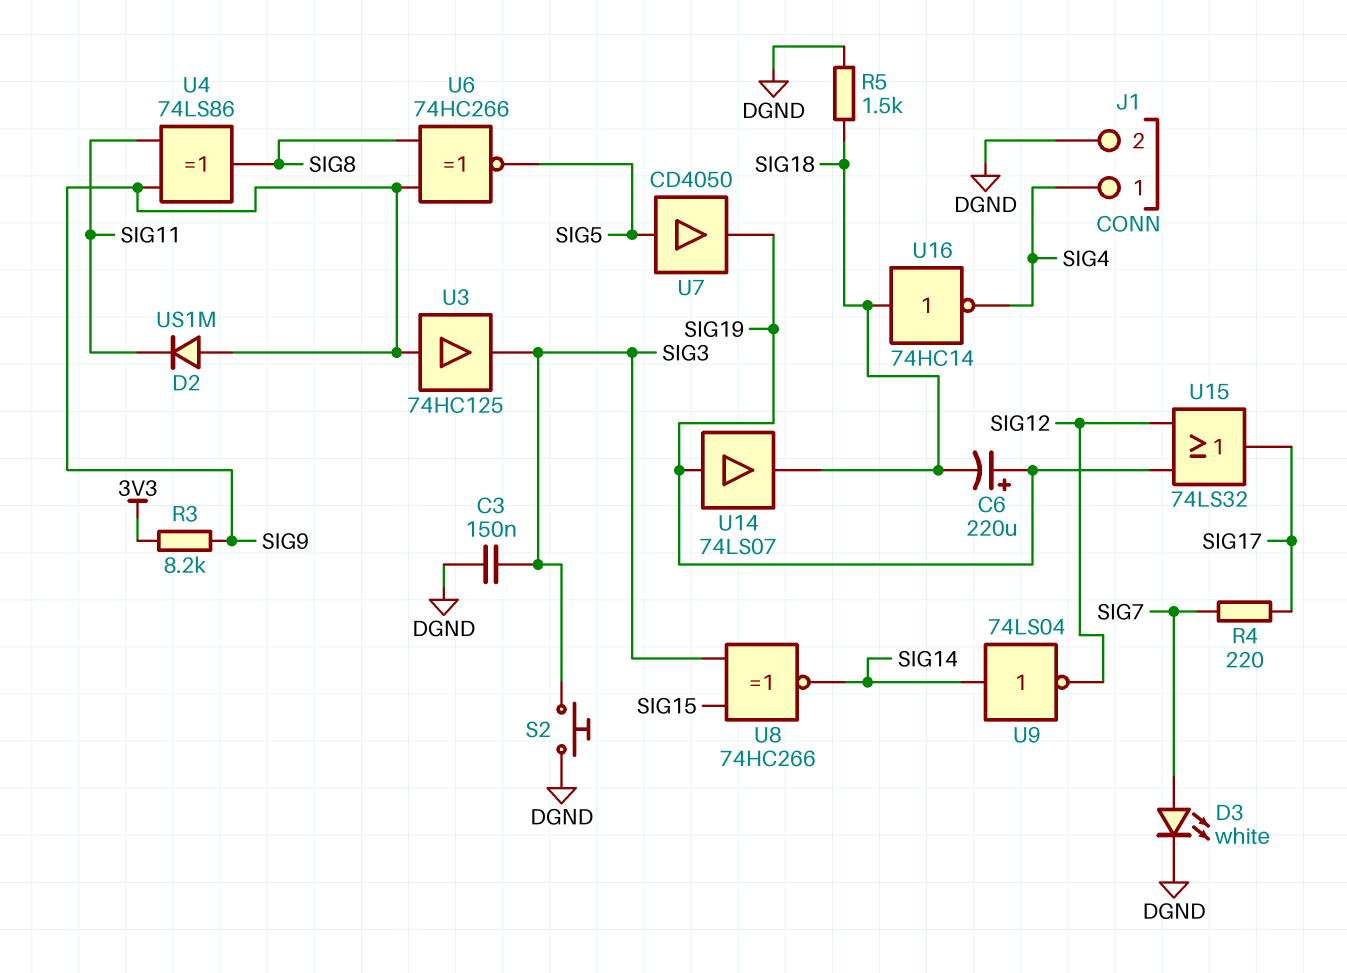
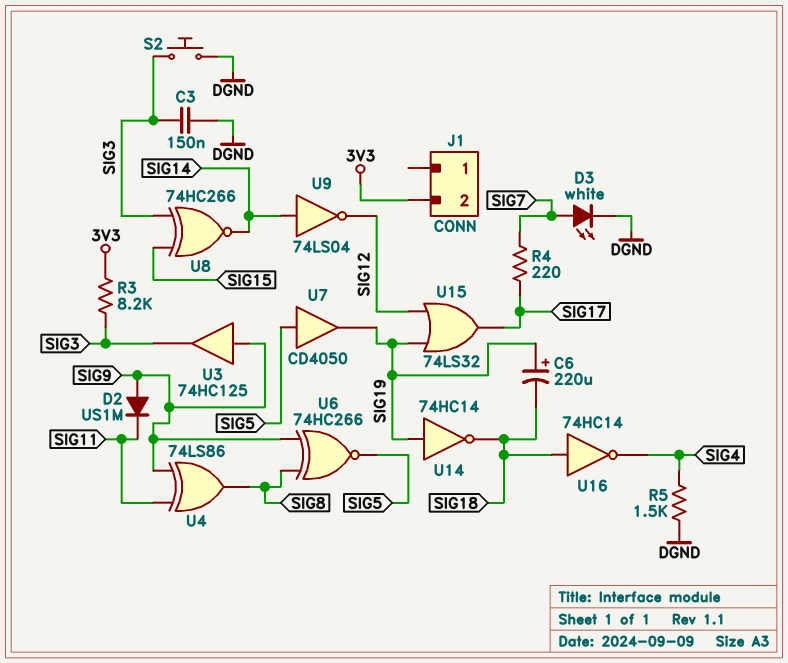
J1 pin 1: SIG4 -> none
J1 pin 2: DGND -> 3V3
R3: 8.2k (3V3, SIG9) -> 8.2k (3V3, SIG3)
R5: 1.5k (DGND, SIG18) -> 1.5k (DGND, SIG4)
U14: buffer 74LS07 (in SIG19, out SIG18) -> NOT 74HC14 (in SIG19, out SIG18)

